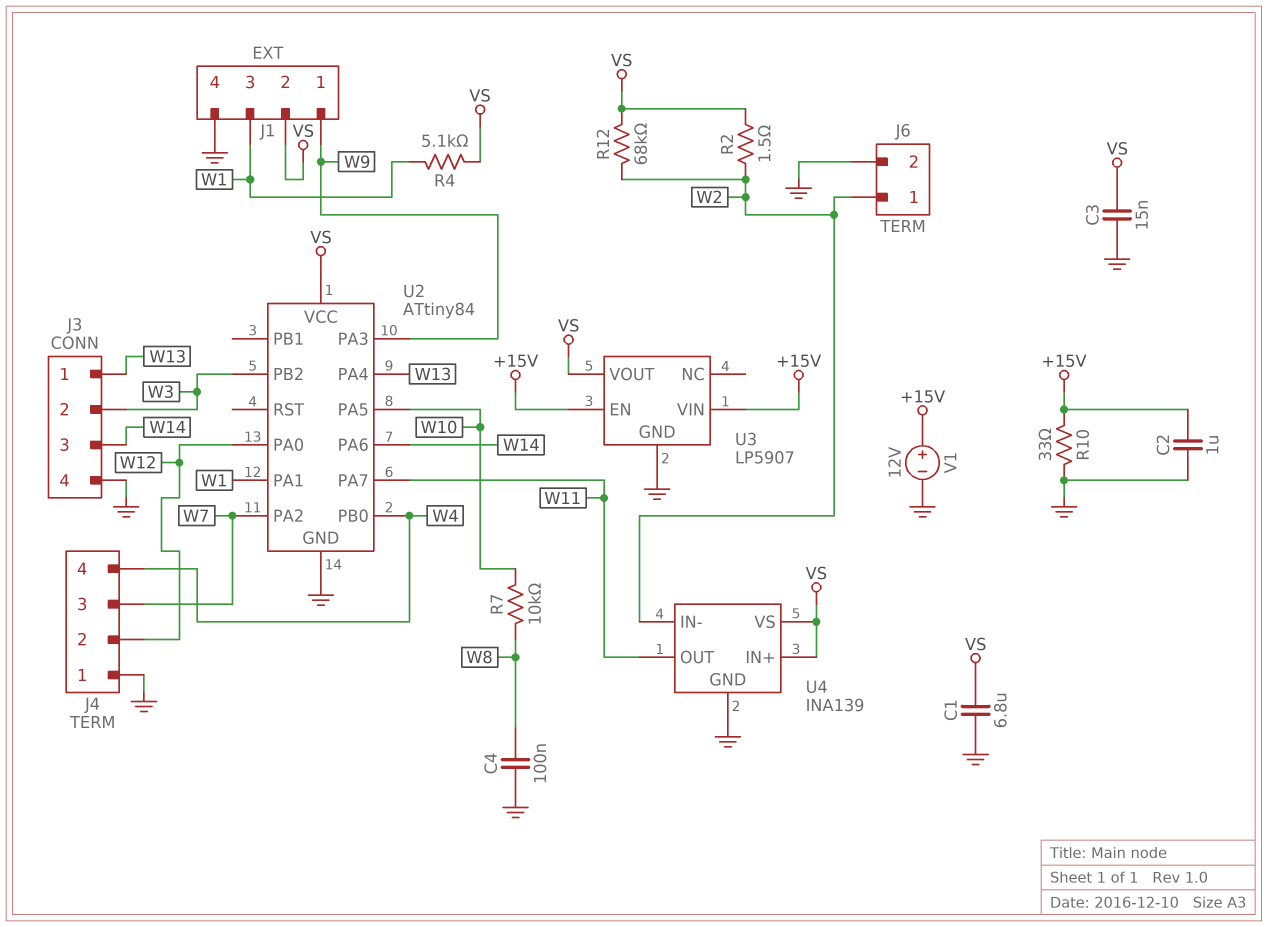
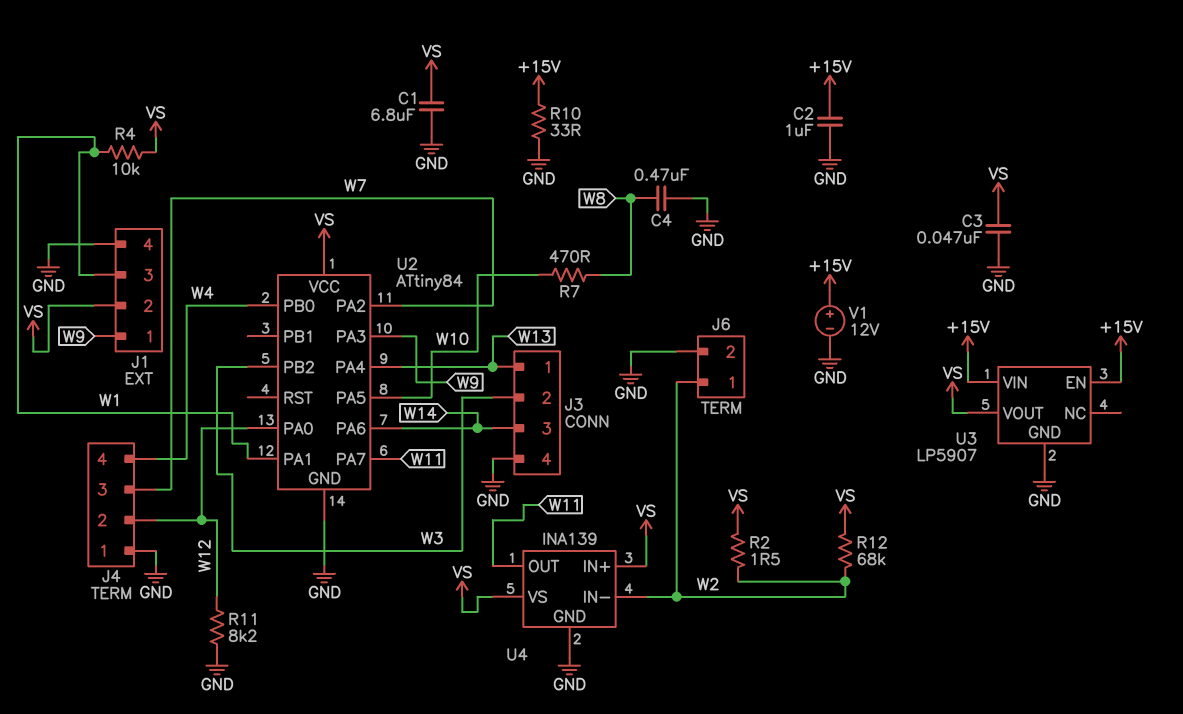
C3: 15nF (GND, VS) -> 47nF (GND, VS)
C4: 100nF (GND, W8) -> 470nF (GND, W8)
R4: 5.1k (VS, W1) -> 10k (VS, W1)
R7: 10k (W8, W10) -> 470 (W8, W10)
R11: none -> 8.2k (GND, W12)

